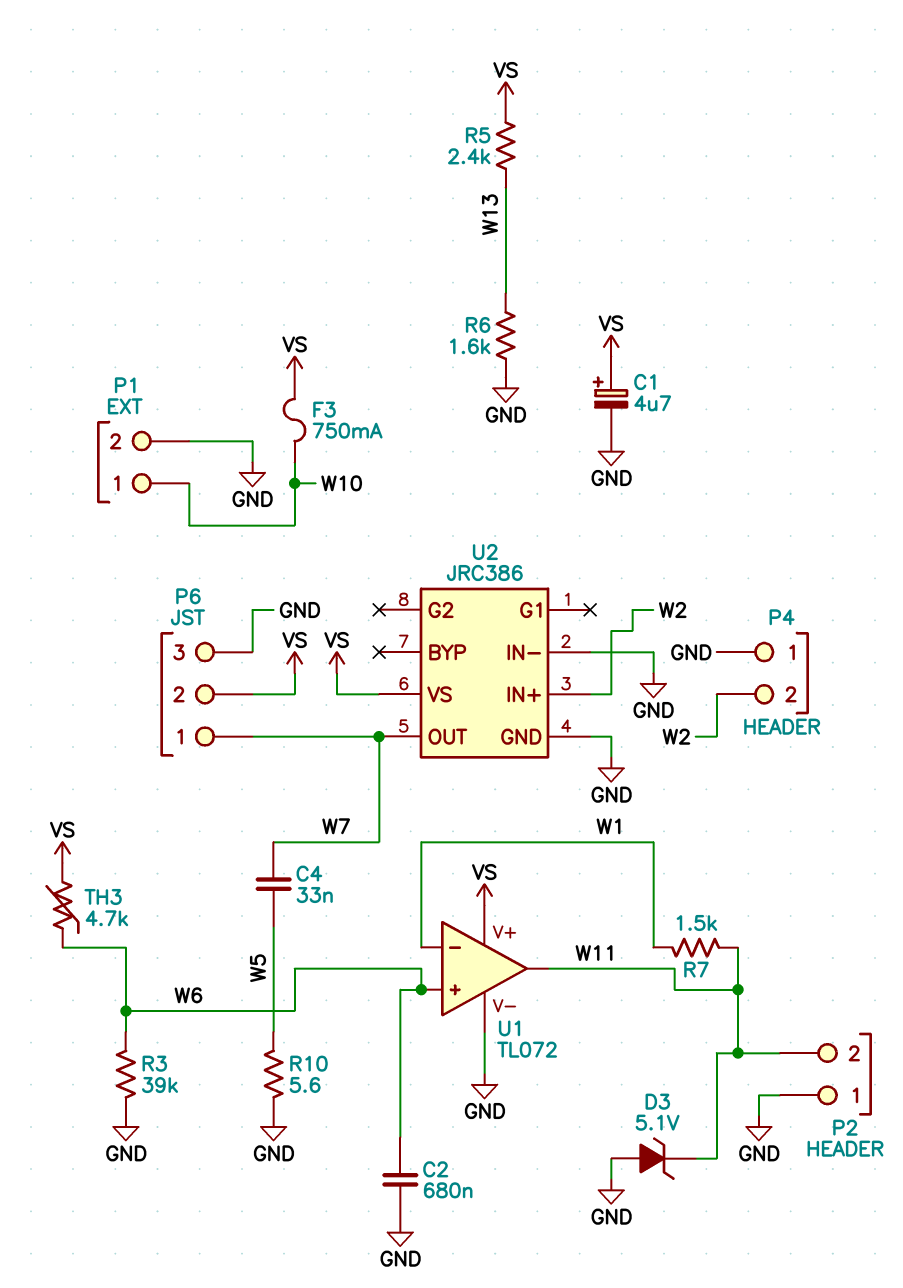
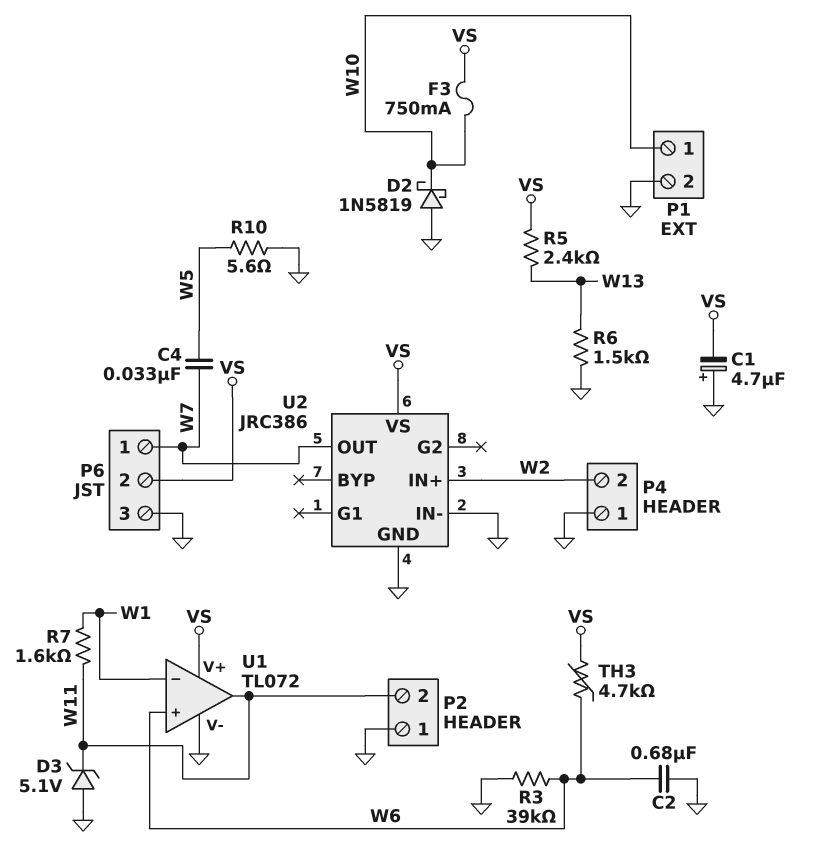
C1: 4.7uF (plus VS, minus GND) -> 4.7uF (plus GND, minus VS)
D2: none -> schottky 1N5819 (A GND, K W10)
R6: 1.6k (GND, W13) -> 1.5k (GND, W13)
R7: 1.5k (W1, W11) -> 1.6k (W1, W11)

